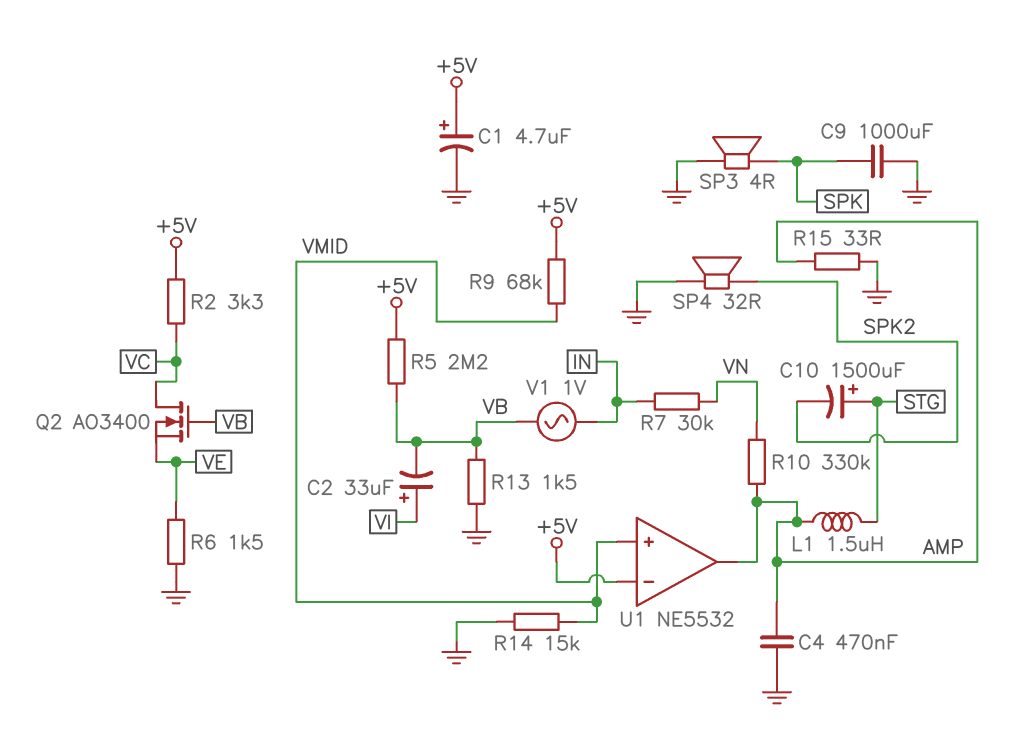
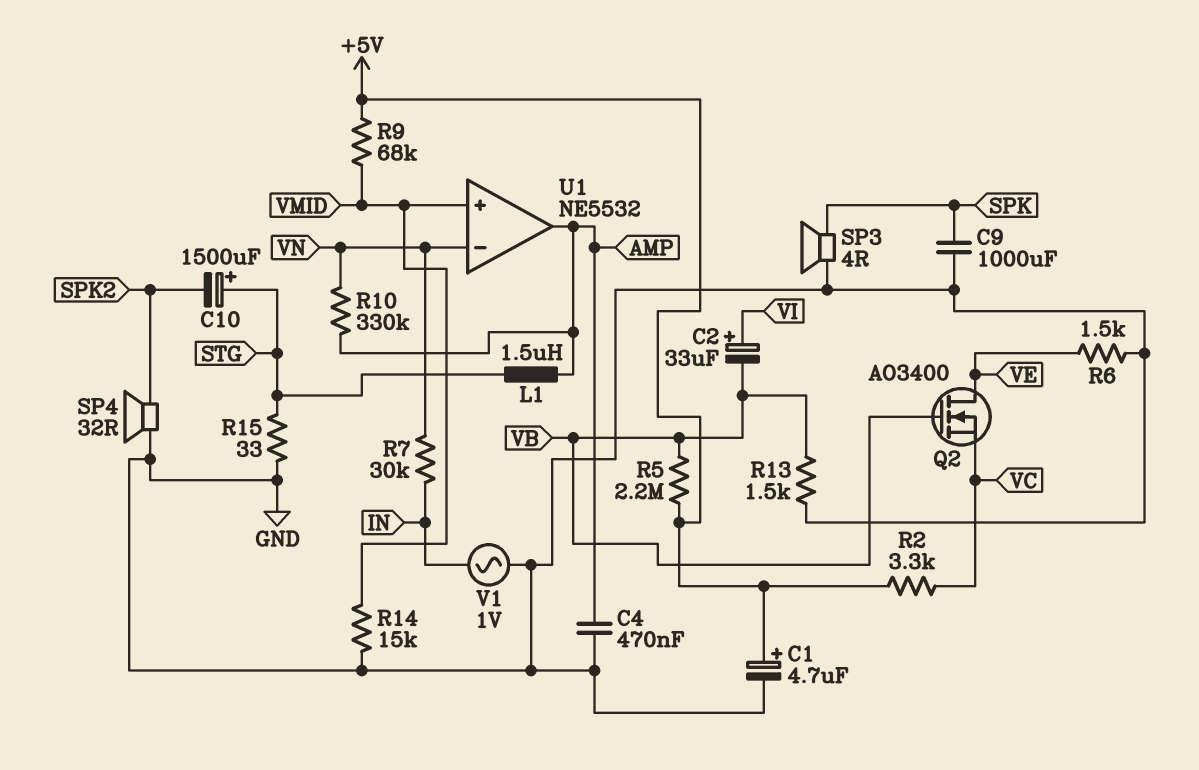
Q2: NMOS AO3400 (G VB, D VC, S VE) -> NMOS AO3400 (G VB, D VE, S VC)
R15: 33 (AMP, GND) -> 33 (GND, STG)
U1 pin in-: +5V -> VN
V1: AC 1V (IN, VB) -> AC 1V (GND, IN)

